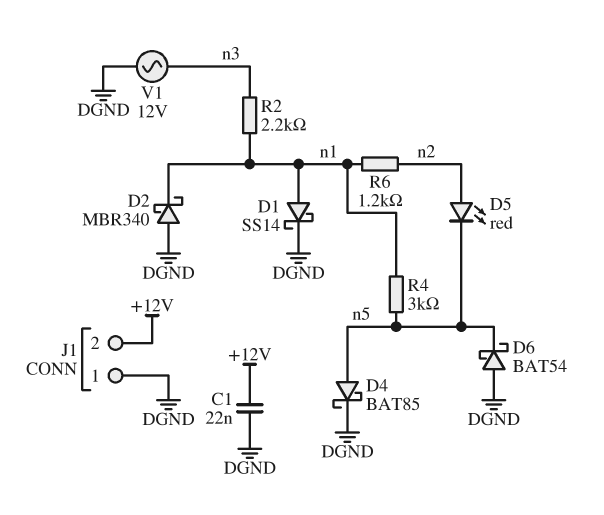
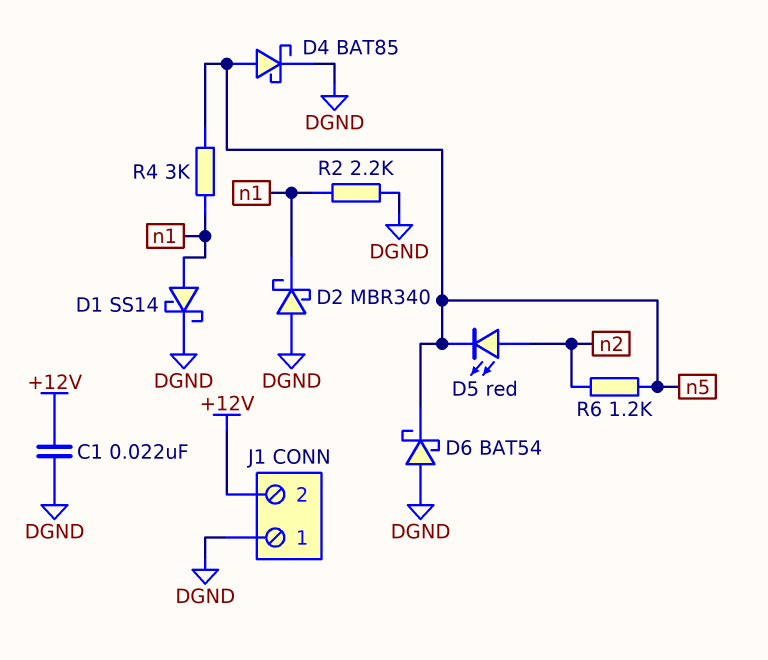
R2: 2.2k (n1, n3) -> 2.2k (DGND, n1)
R6: 1.2k (n1, n2) -> 1.2k (n2, n5)
V1: AC 12V (DGND, n3) -> none

